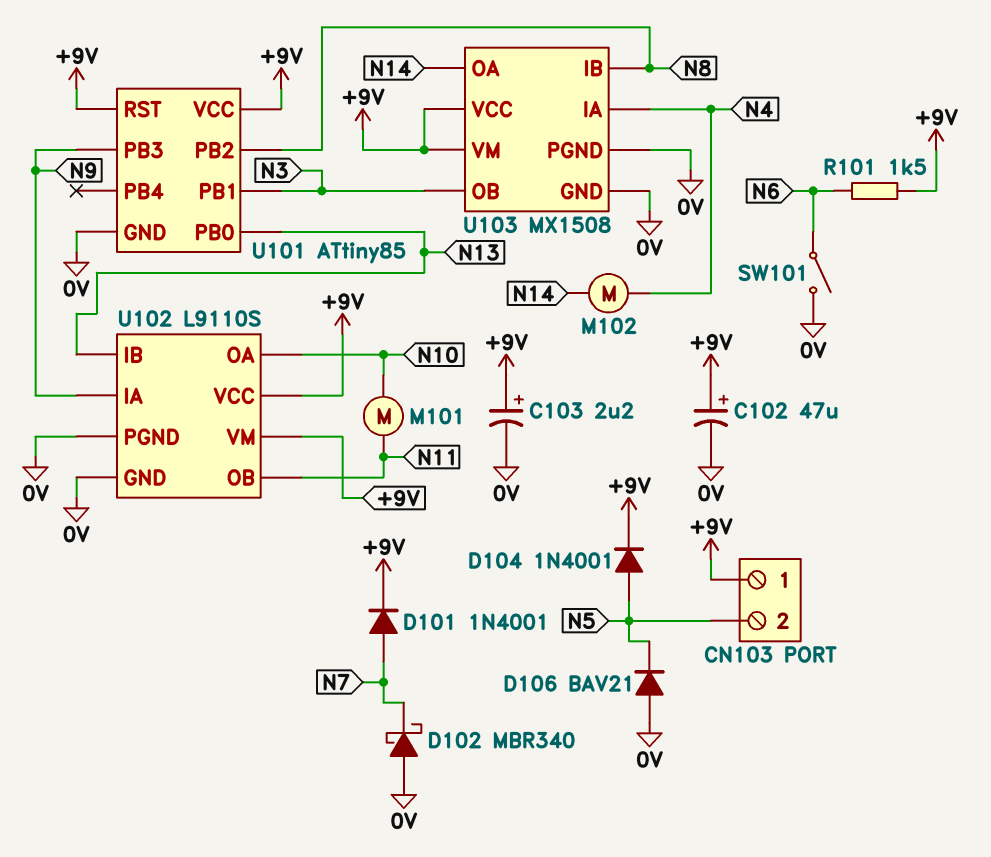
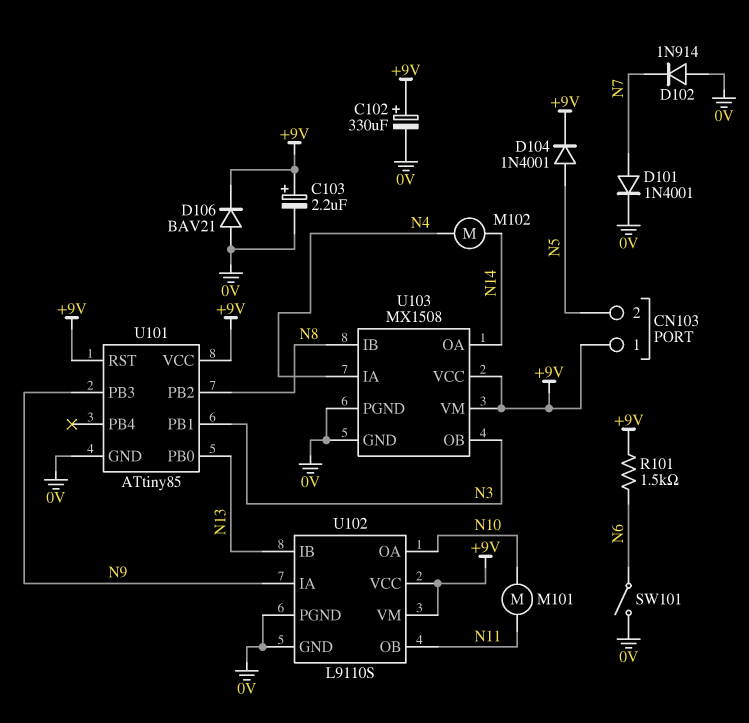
C102: 47uF (plus +9V, minus 0V) -> 330uF (plus +9V, minus 0V)
D101: diode 1N4001 (A N7, K +9V) -> diode 1N4001 (A N7, K 0V)
D102: schottky MBR340 (A 0V, K N7) -> diode 1N914 (A 0V, K N7)
D106: diode BAV21 (A 0V, K N5) -> diode BAV21 (A 0V, K +9V)

